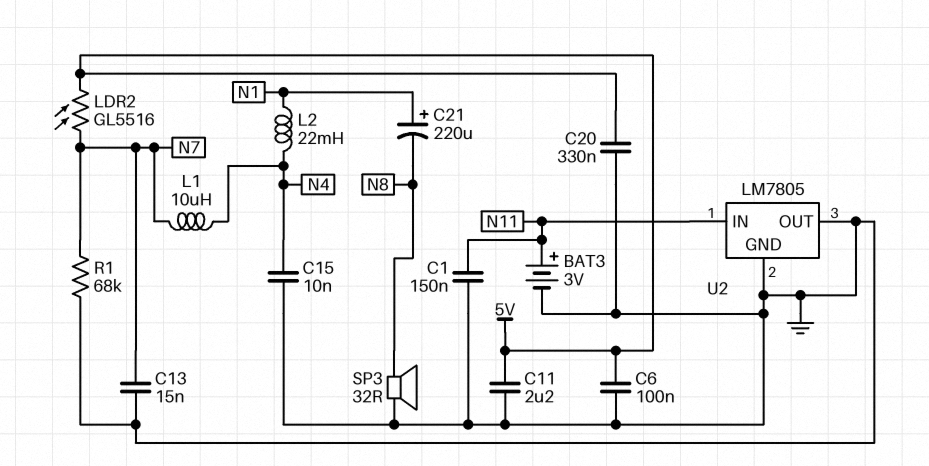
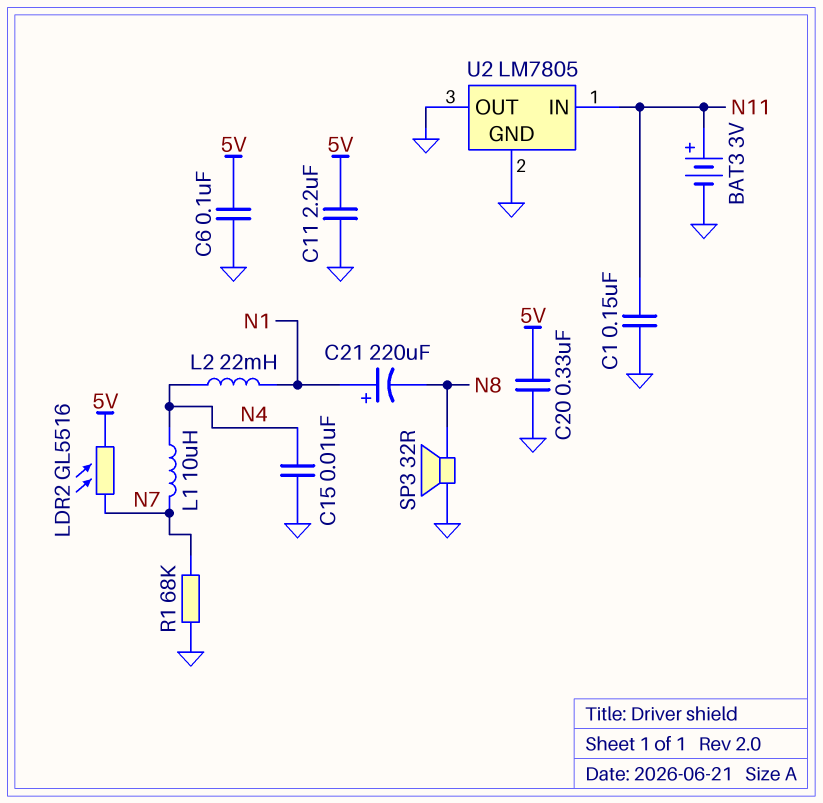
C13: 15nF (GND, N7) -> none

